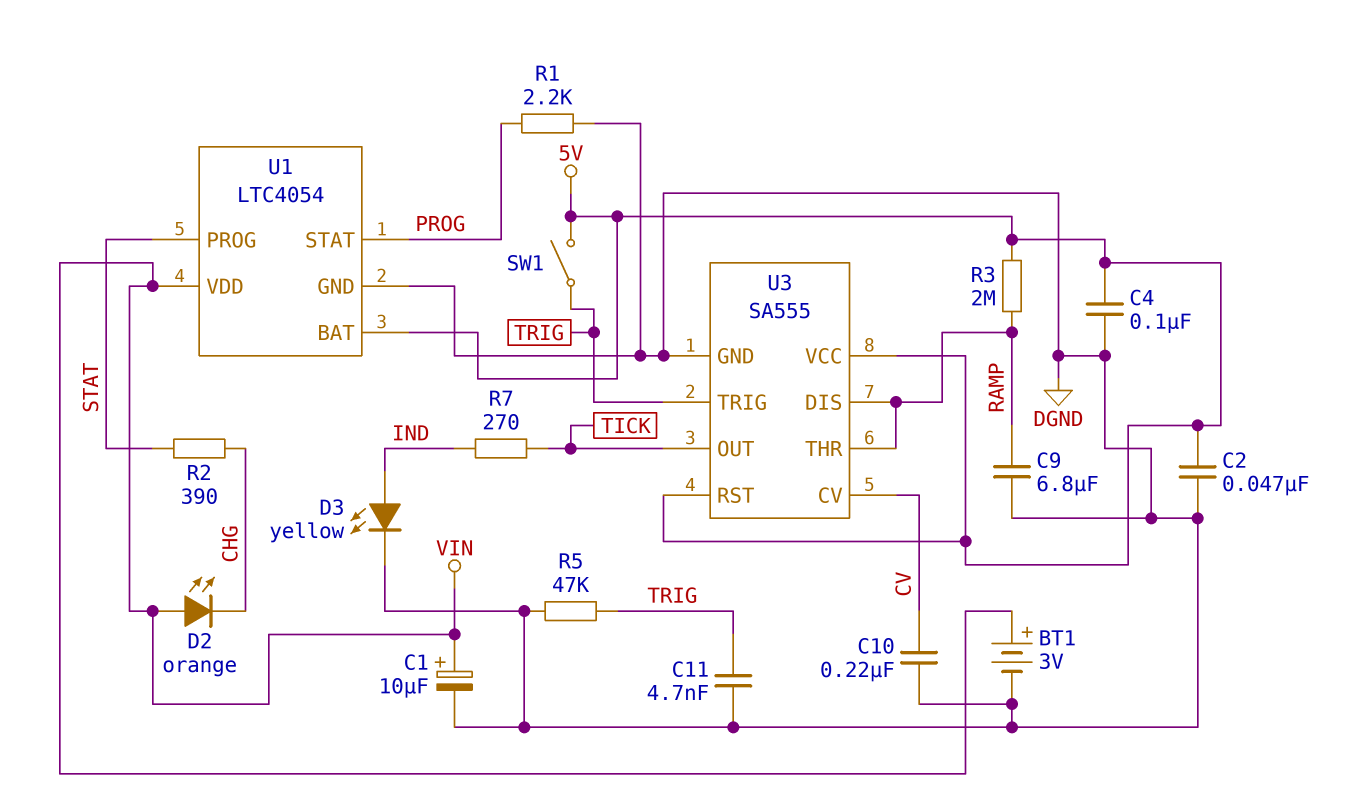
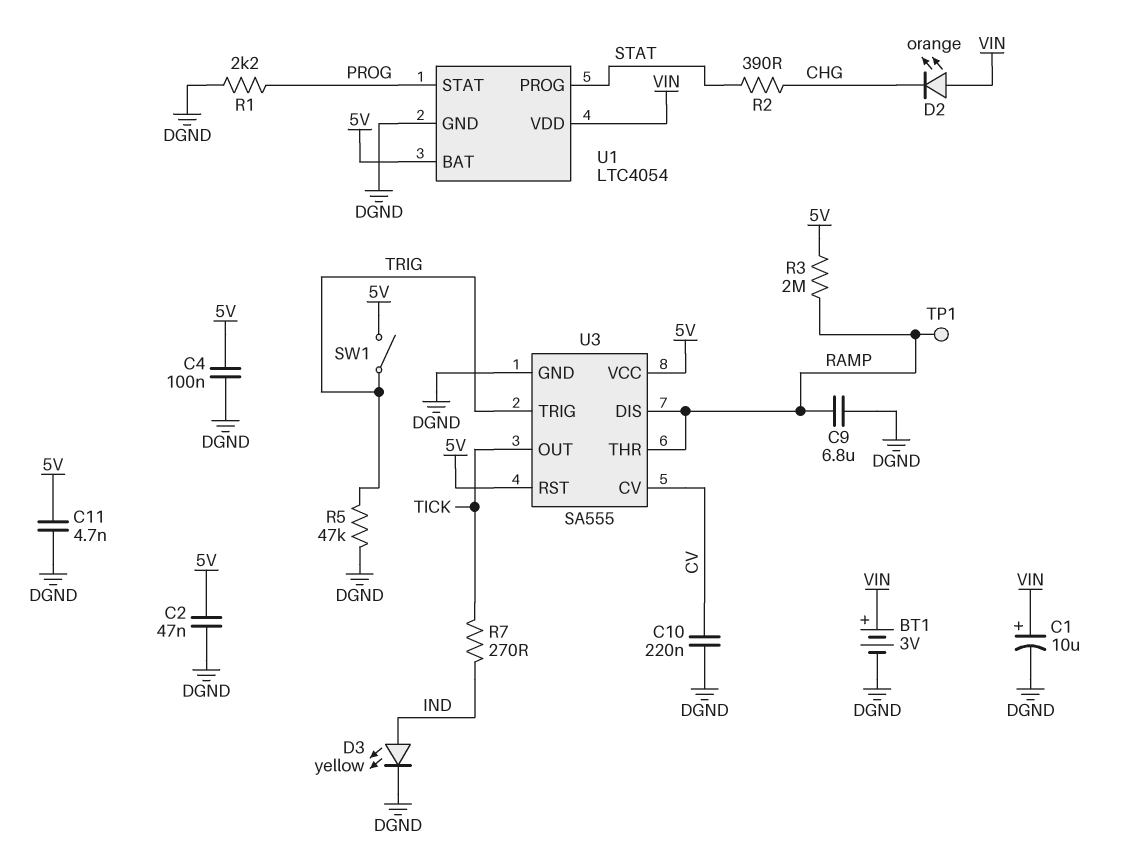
C11: 4.7nF (DGND, TRIG) -> 4.7nF (5V, DGND)
TP1: none -> test point (RAMP)

